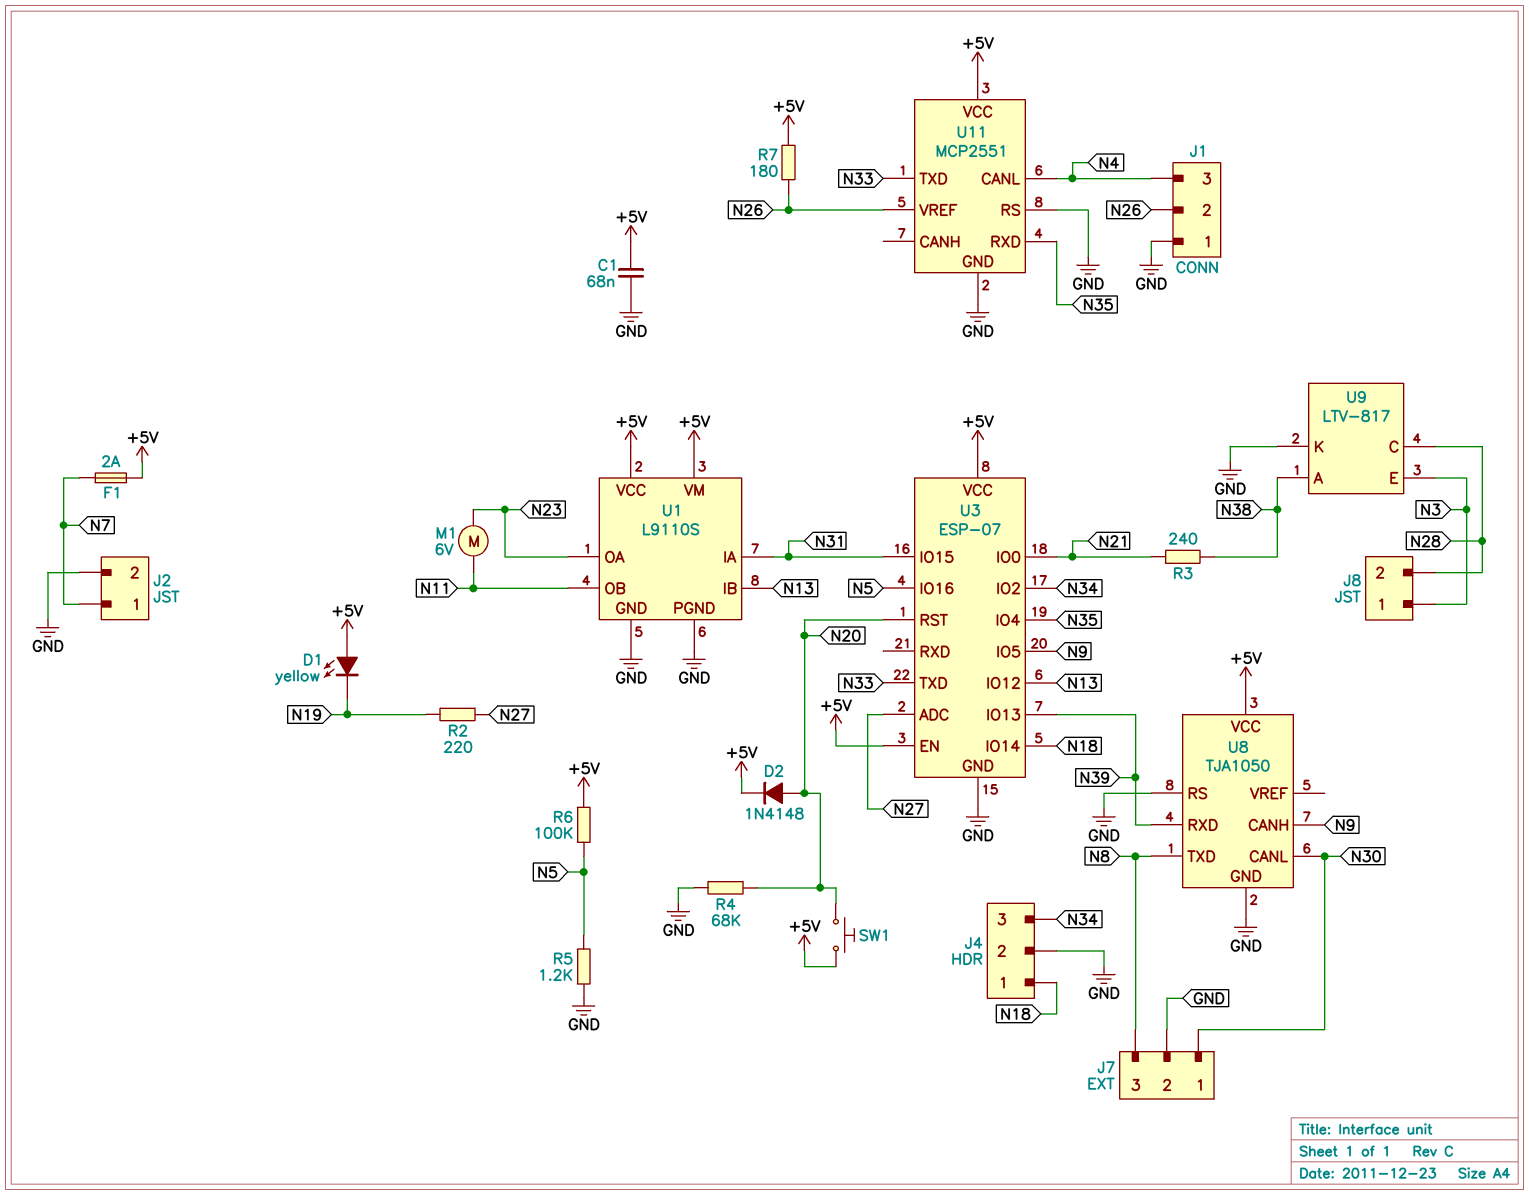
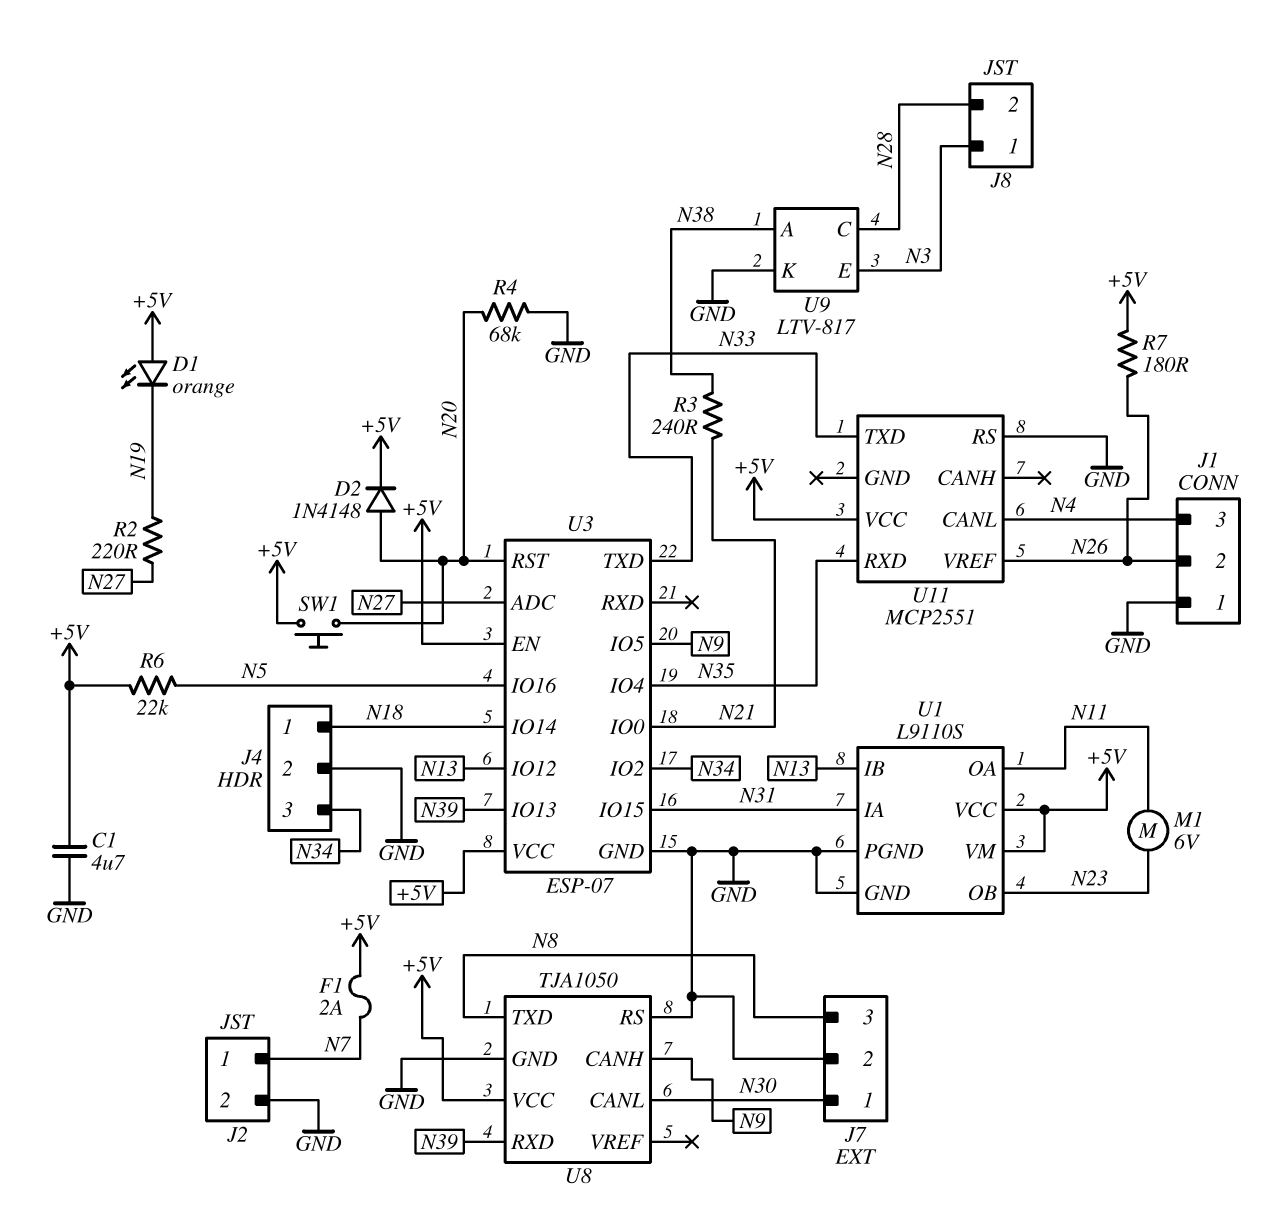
C1: 68nF (+5V, GND) -> 4.7uF (+5V, GND)
D1: LED yellow (A +5V, K N19) -> LED orange (A +5V, K N19)
R5: 1.2k (GND, N5) -> none
R6: 100k (+5V, N5) -> 22k (+5V, N5)
U1 pin OA: N23 -> N11
U1 pin OB: N11 -> N23
U11 pin GND: GND -> none

